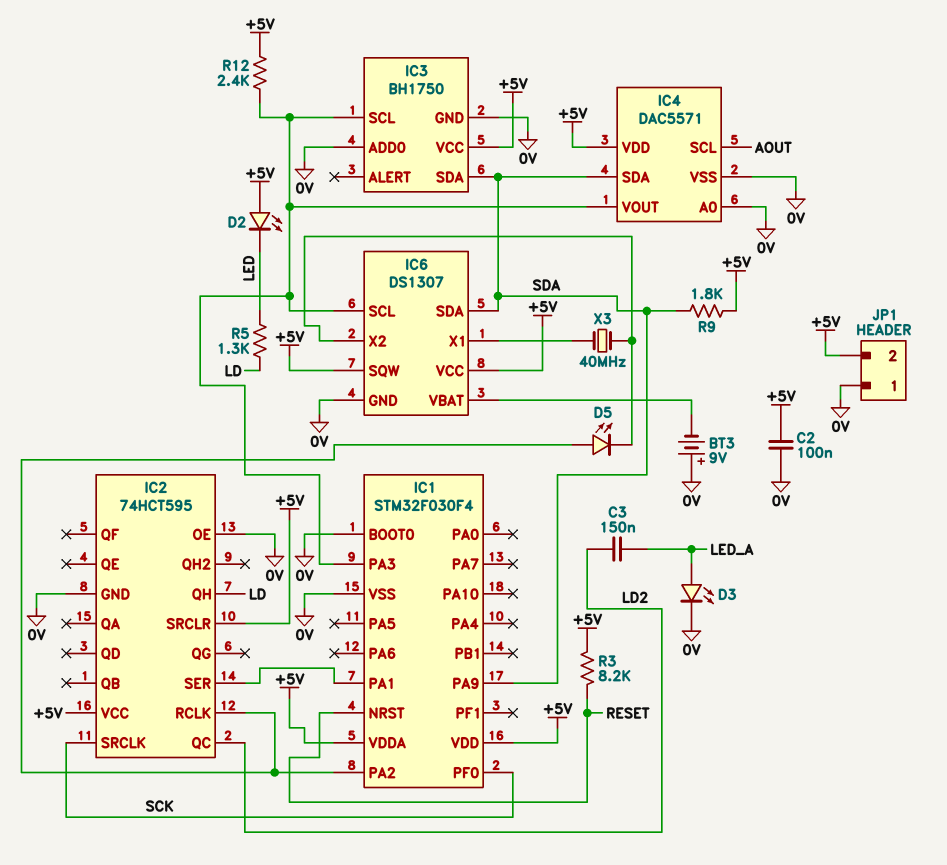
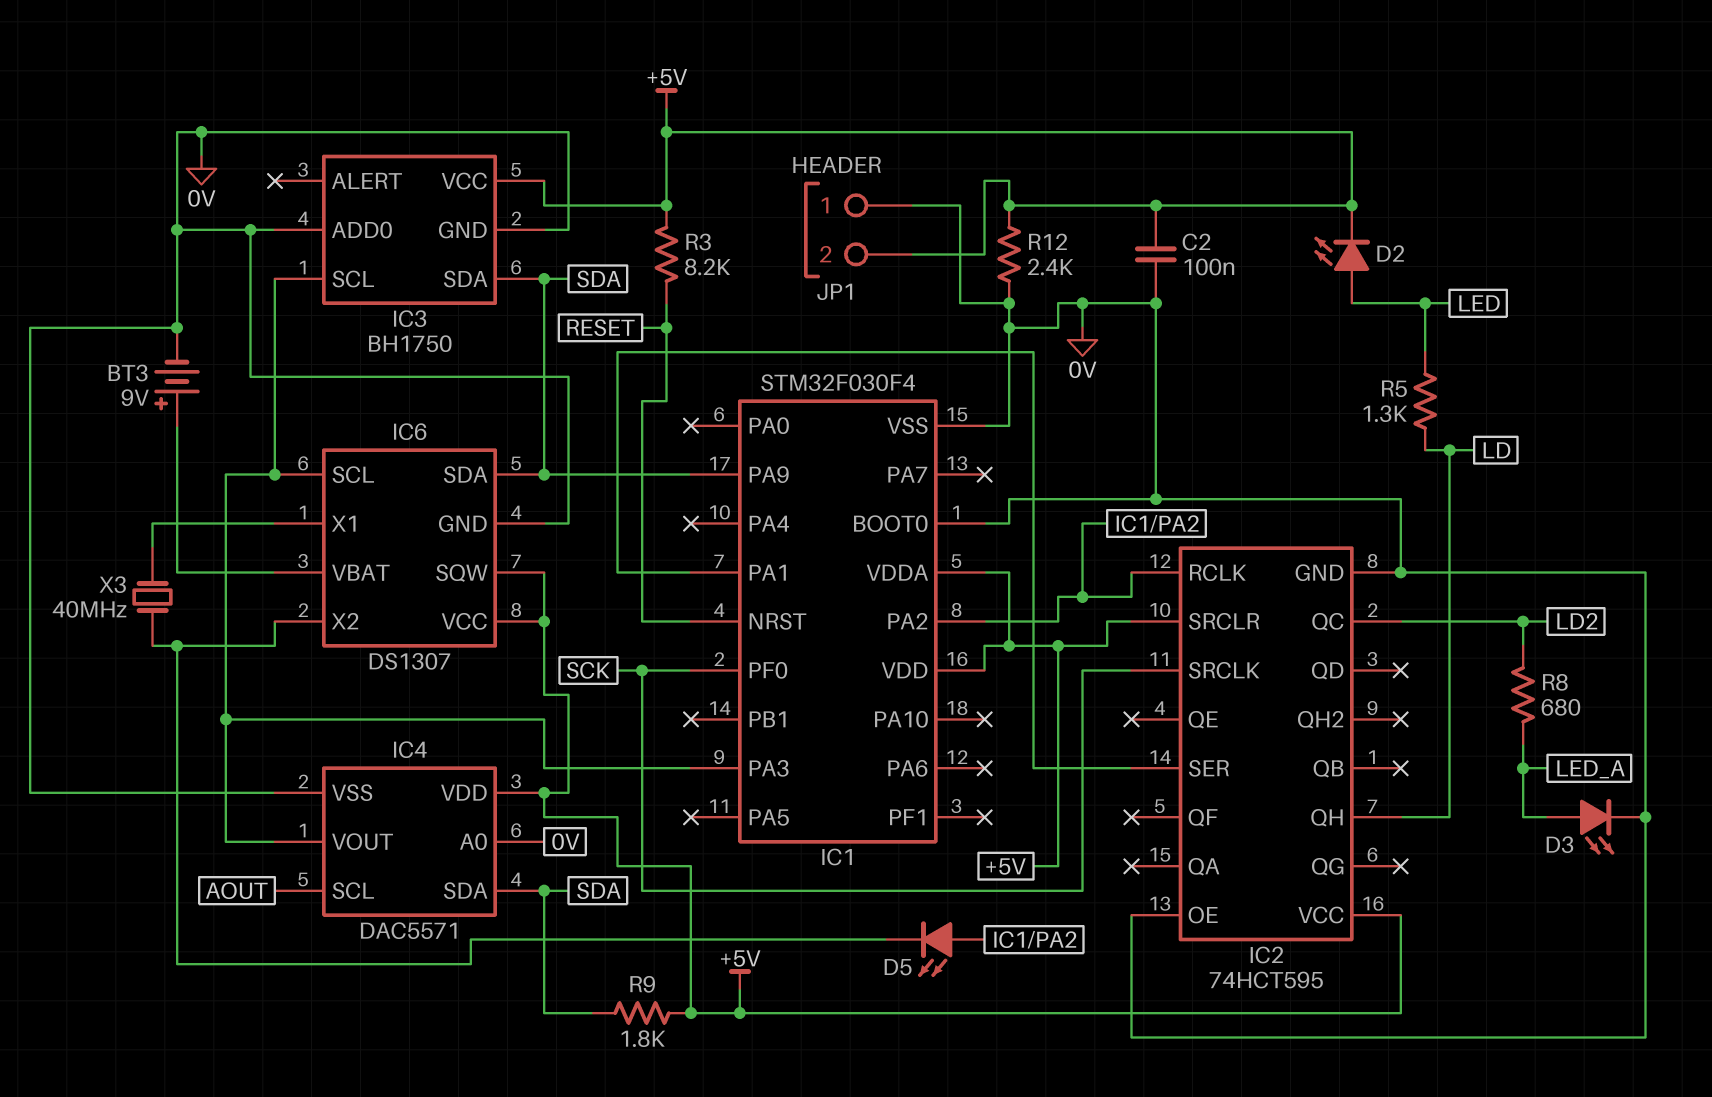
BT3: 9V (plus 0V, minus IC6/VBAT) -> 9V (plus IC6/VBAT, minus 0V)
C3: 150nF (LD2, LED_A) -> none
D2: LED (A +5V, K LED) -> LED (A LED, K +5V)
R8: none -> 680 (LD2, LED_A)
R12: 2.4k (+5V, IC1/PA3) -> 2.4k (+5V, 0V)

